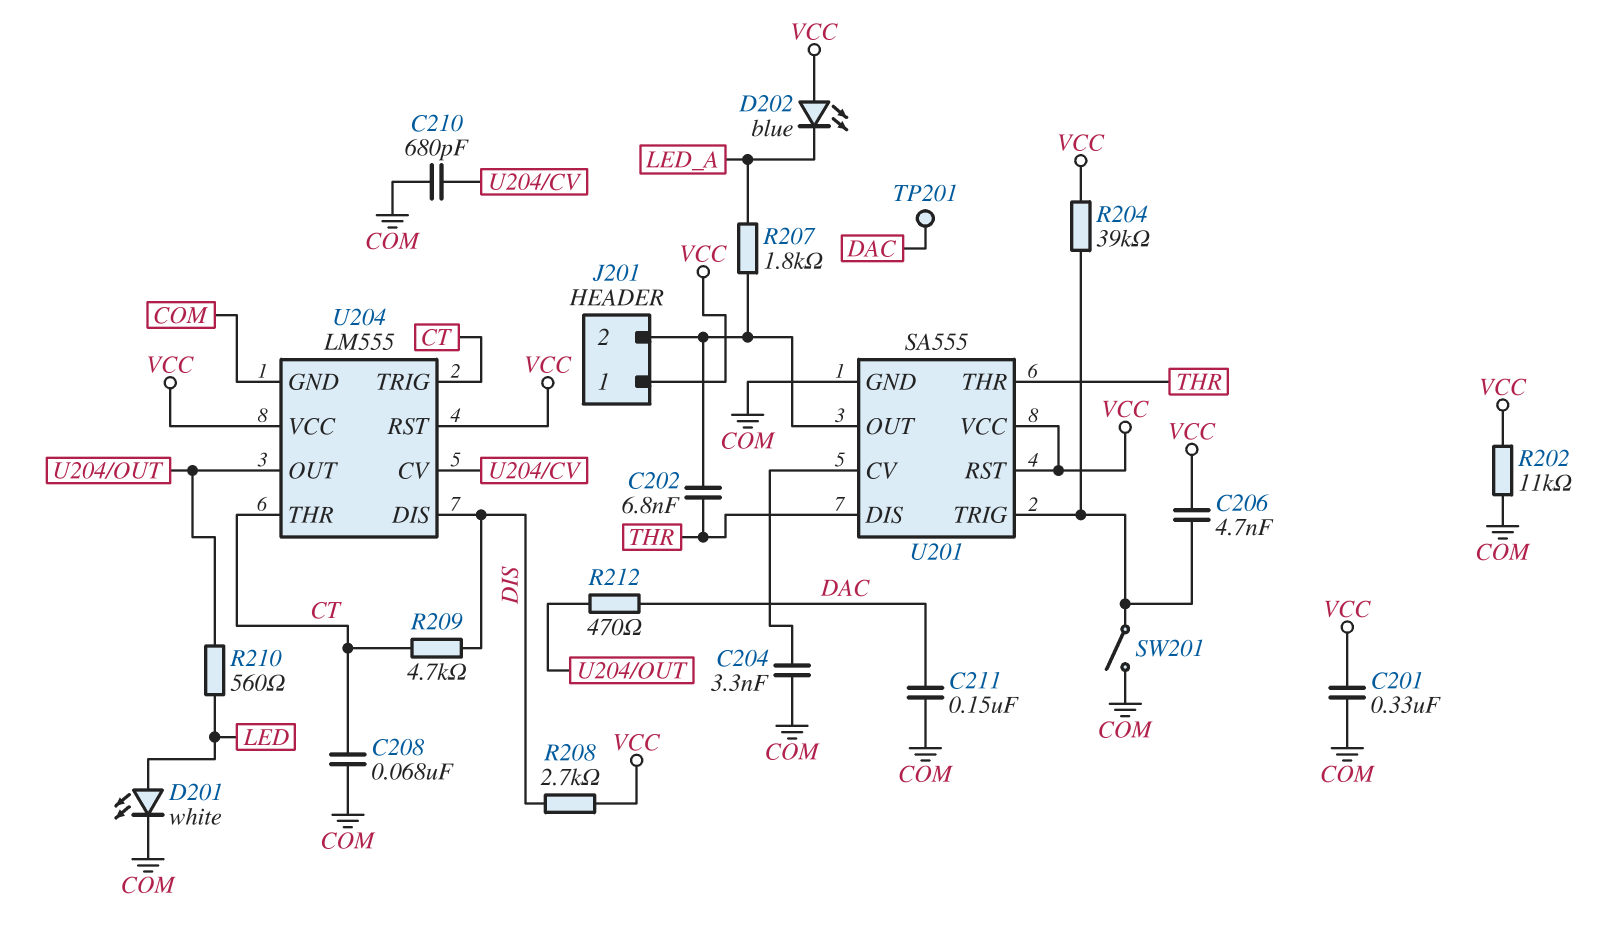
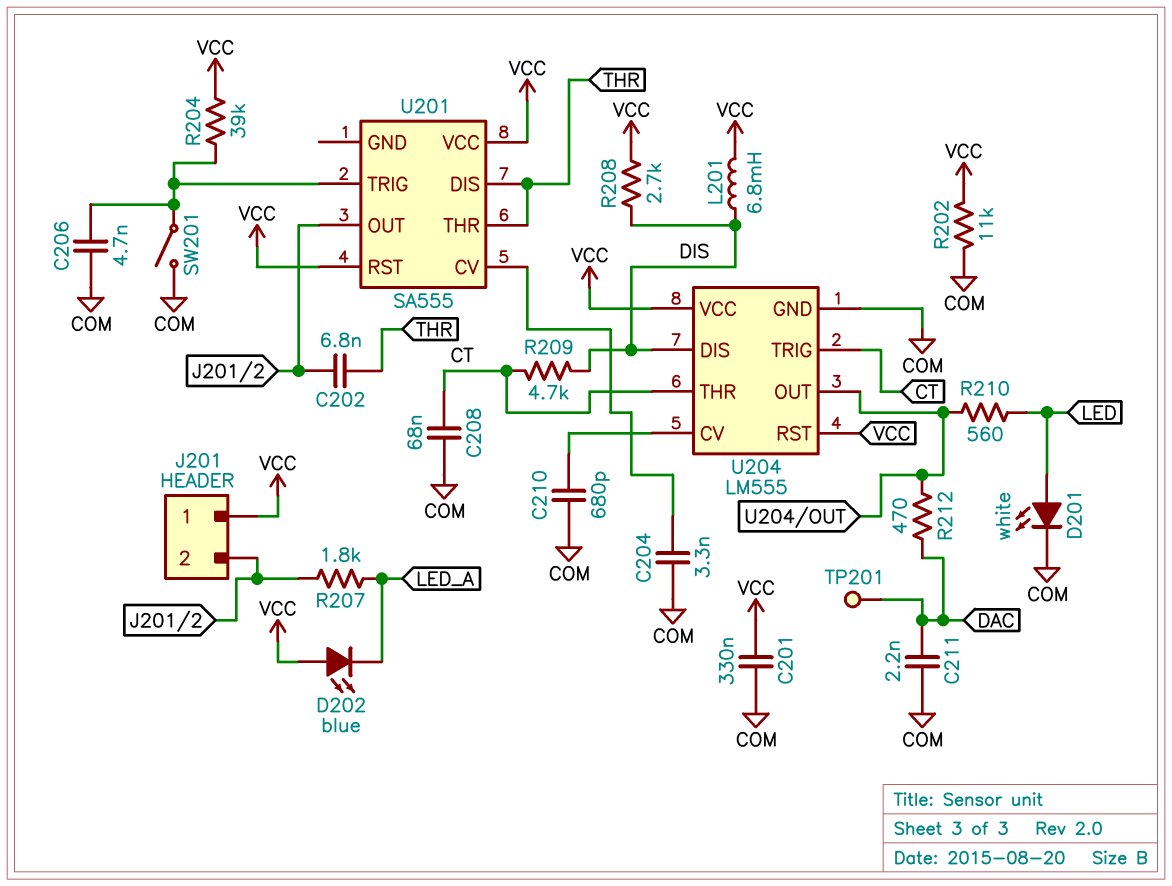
C206: 4.7nF (U201/TRIG, VCC) -> 4.7nF (COM, U201/TRIG)
C211: 150nF (COM, DAC) -> 2.2nF (COM, DAC)
L201: none -> 6.8mH (DIS, VCC)
U201 pin GND: COM -> none

